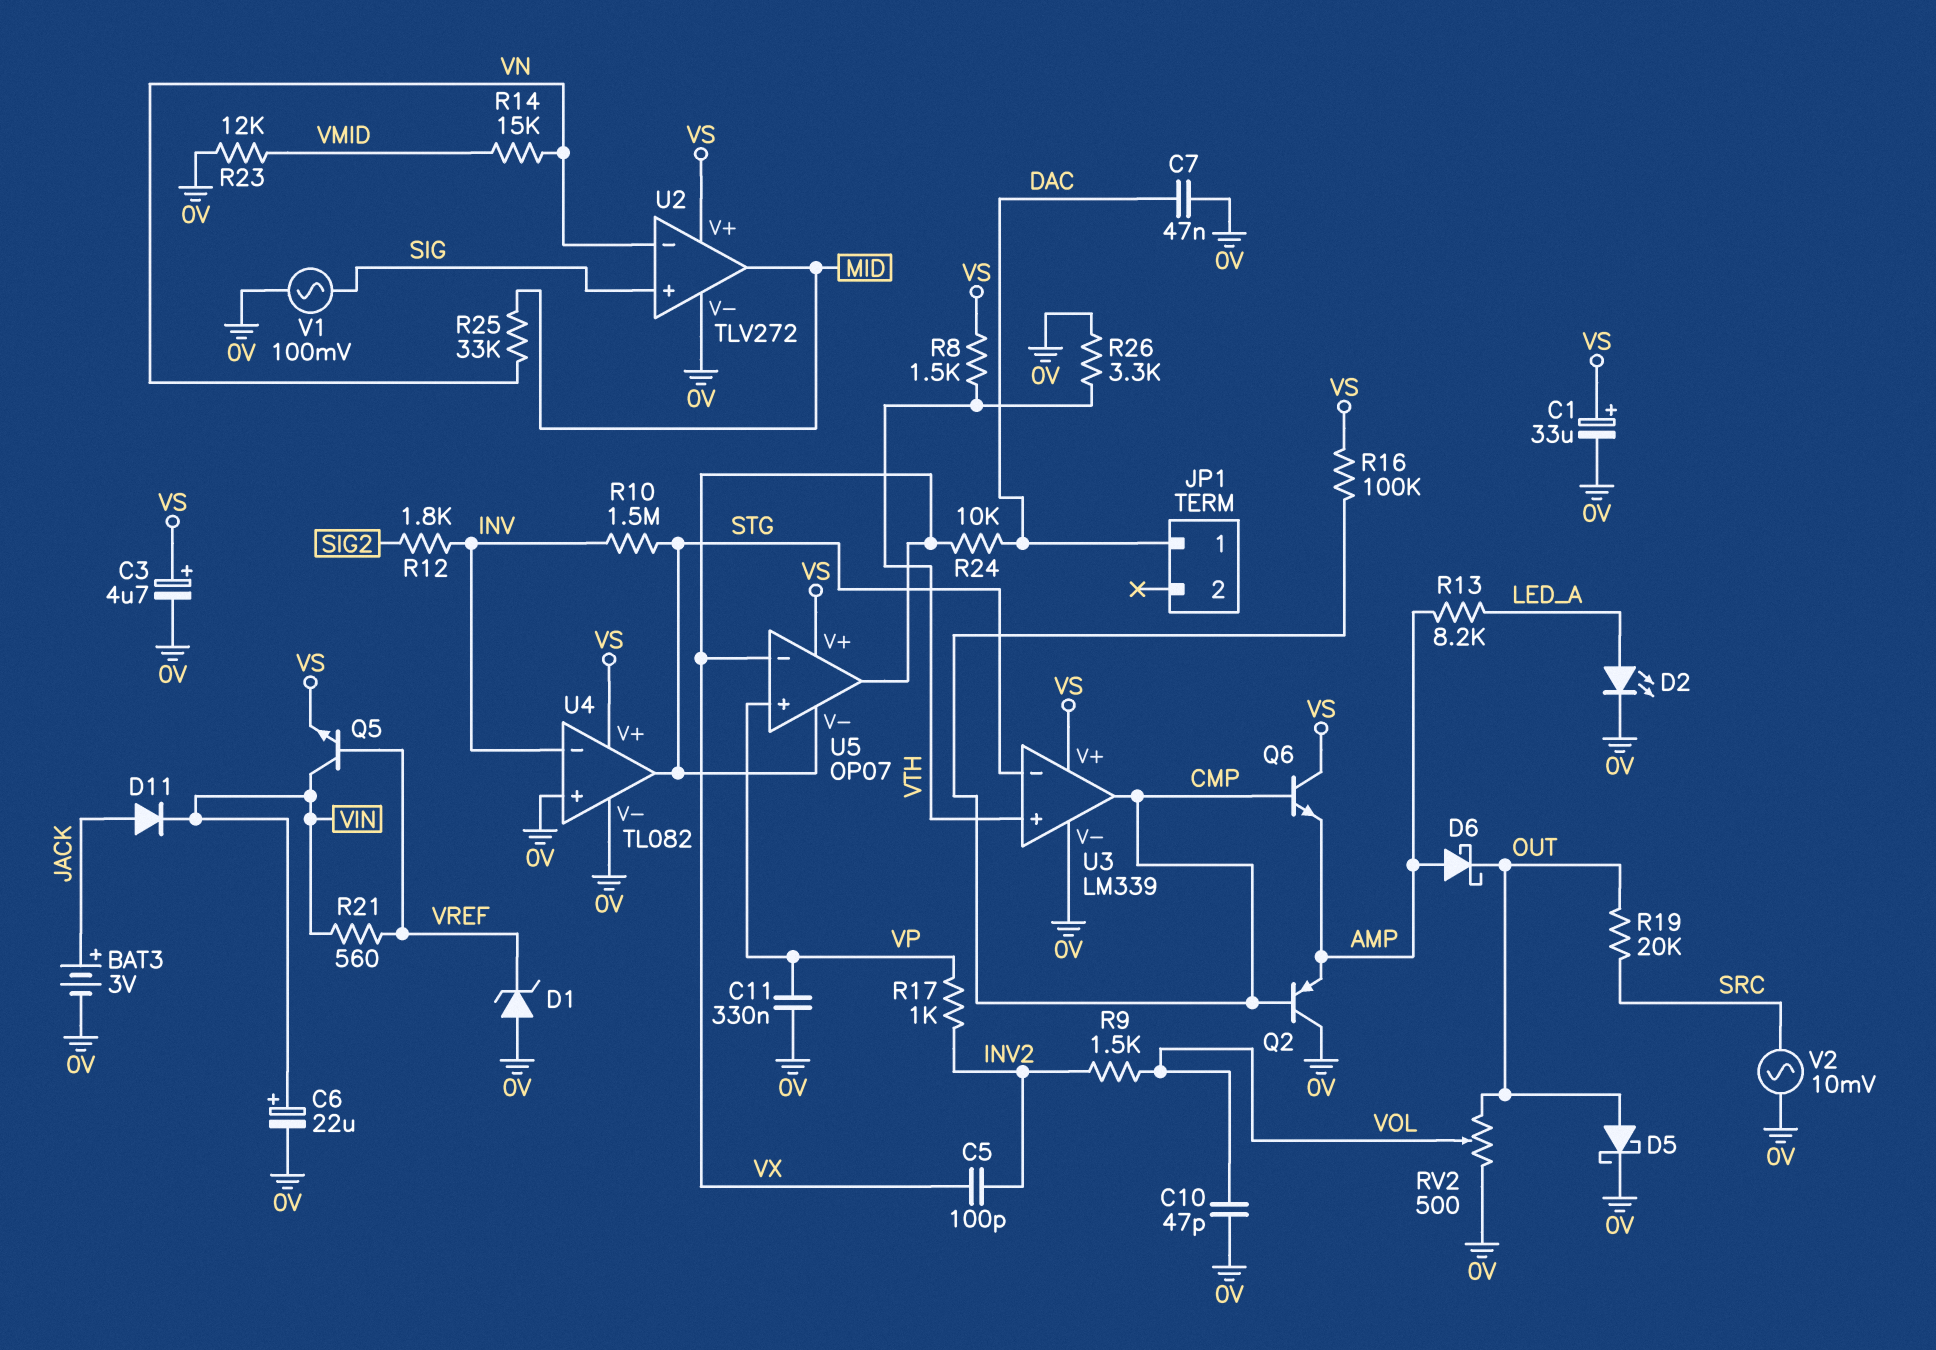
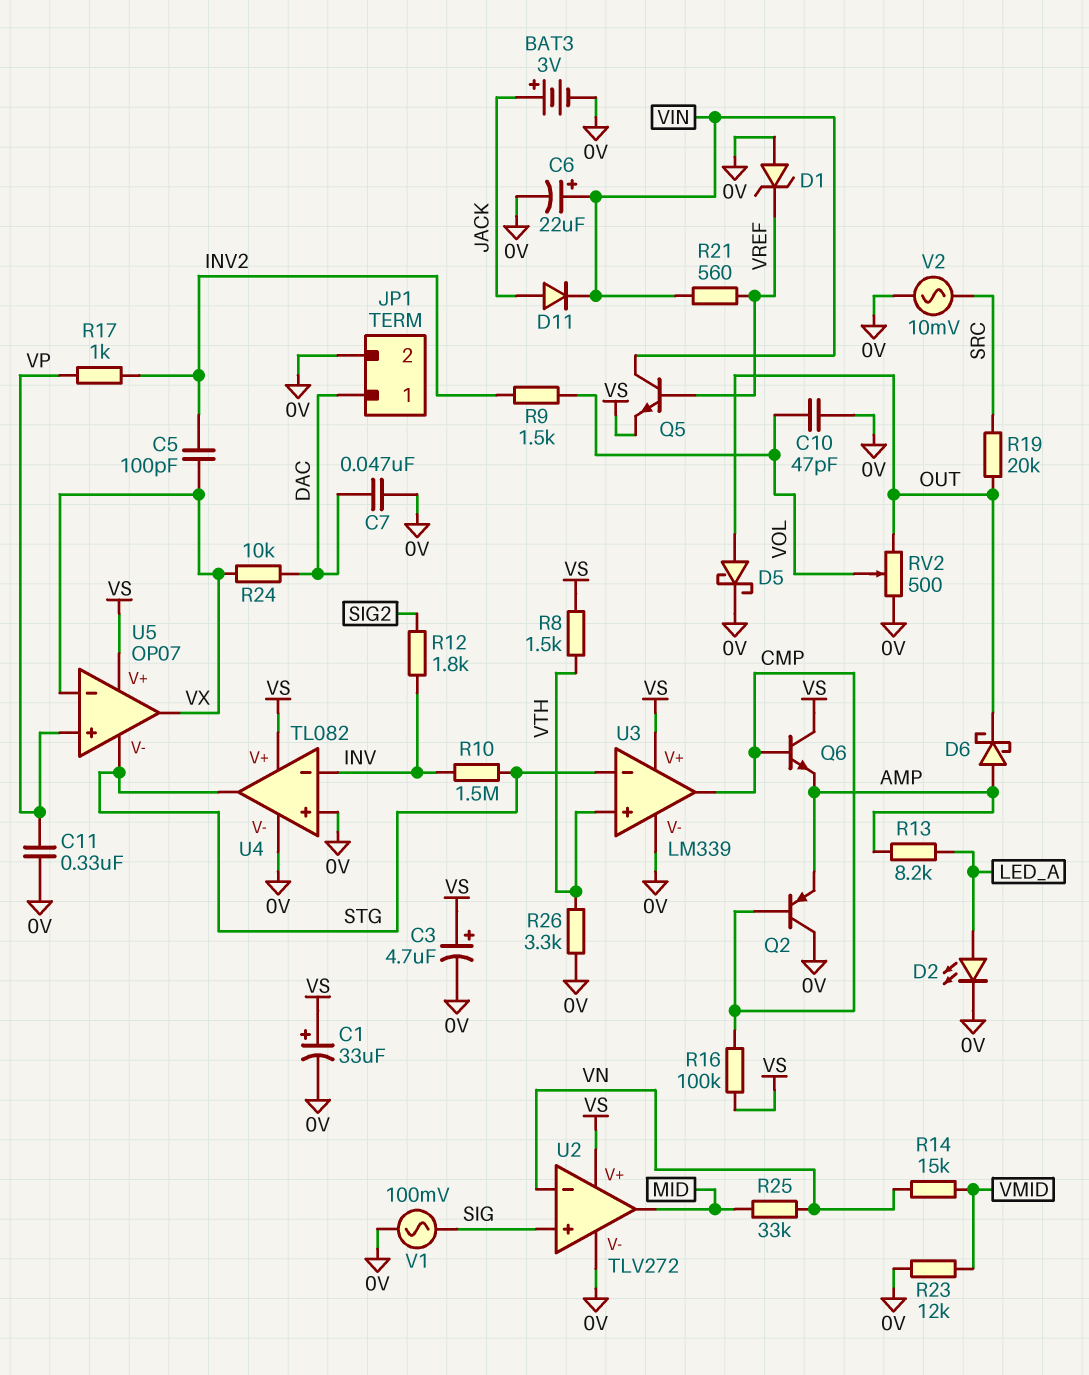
JP1 pin 2: none -> 0V

